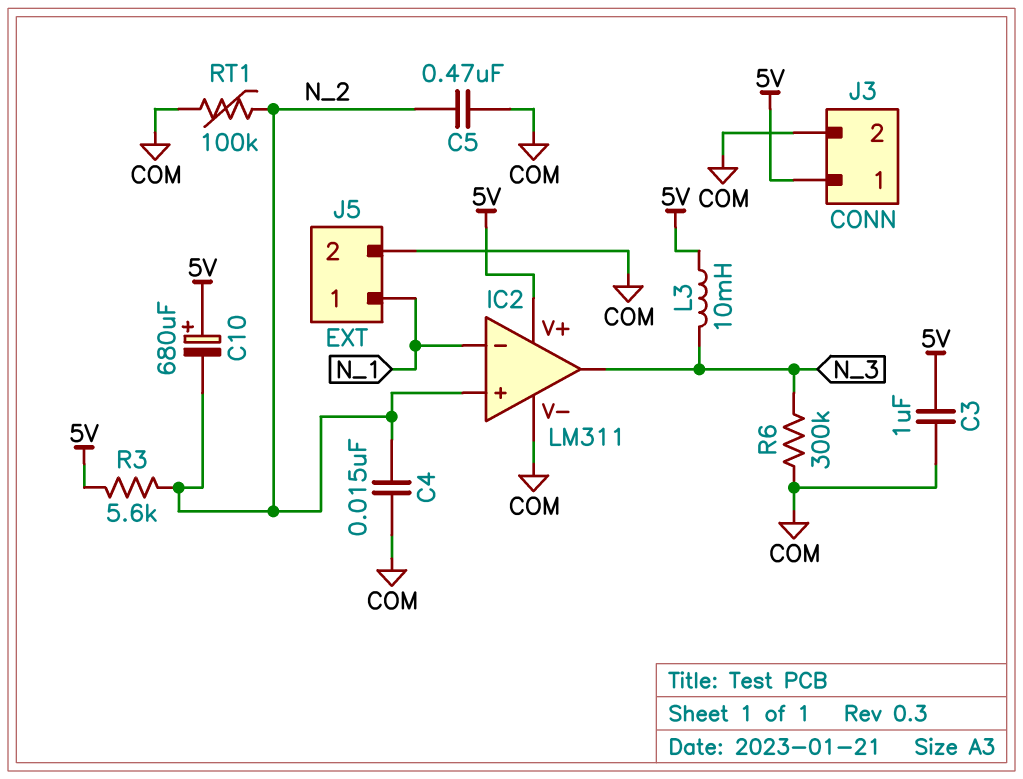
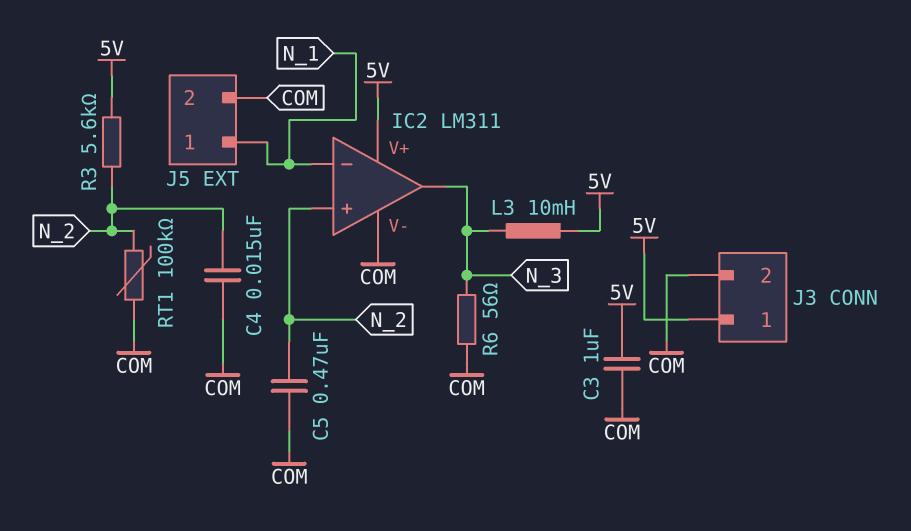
C10: 680uF (plus 5V, minus N_2) -> none
R6: 300k (COM, N_3) -> 56 (COM, N_3)

